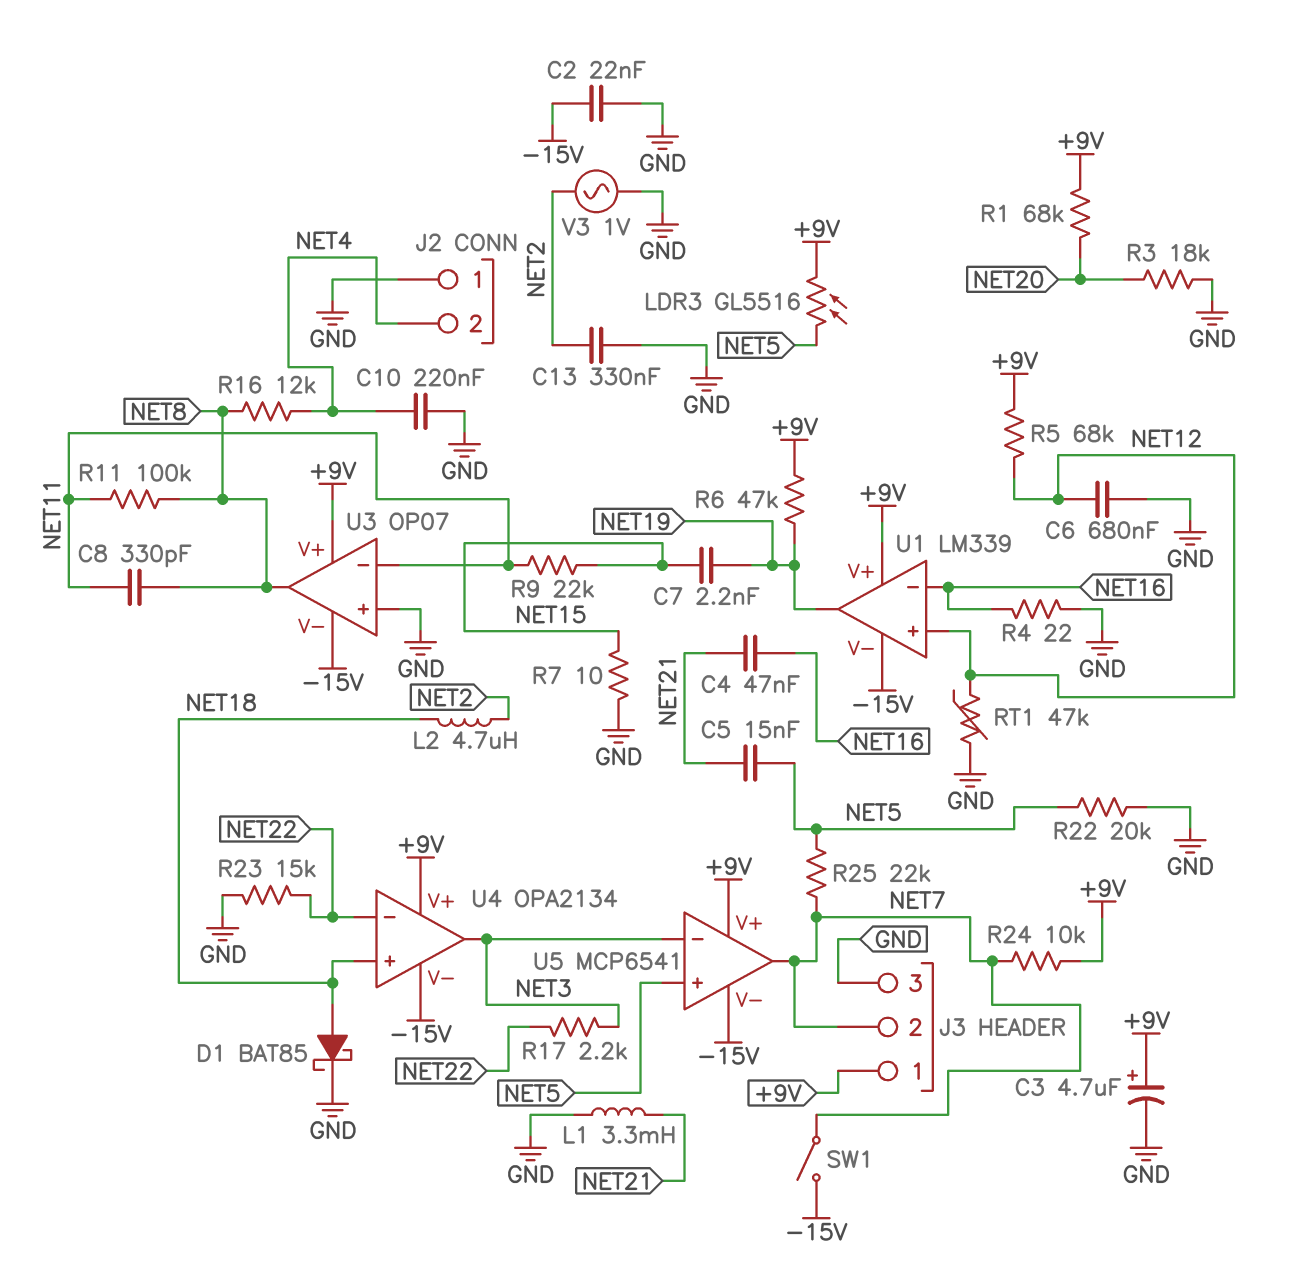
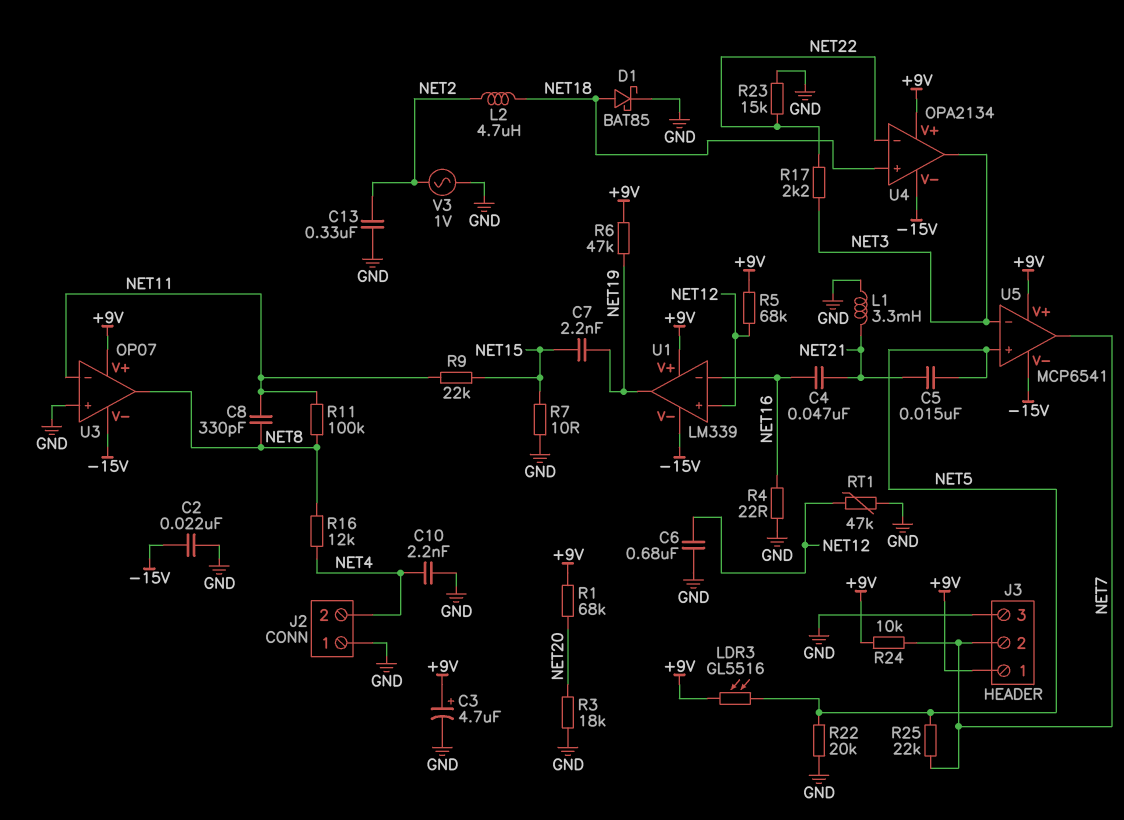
C10: 220nF (GND, NET4) -> 2.2nF (GND, NET4)
SW1: switch (-15V, NET7) -> none

